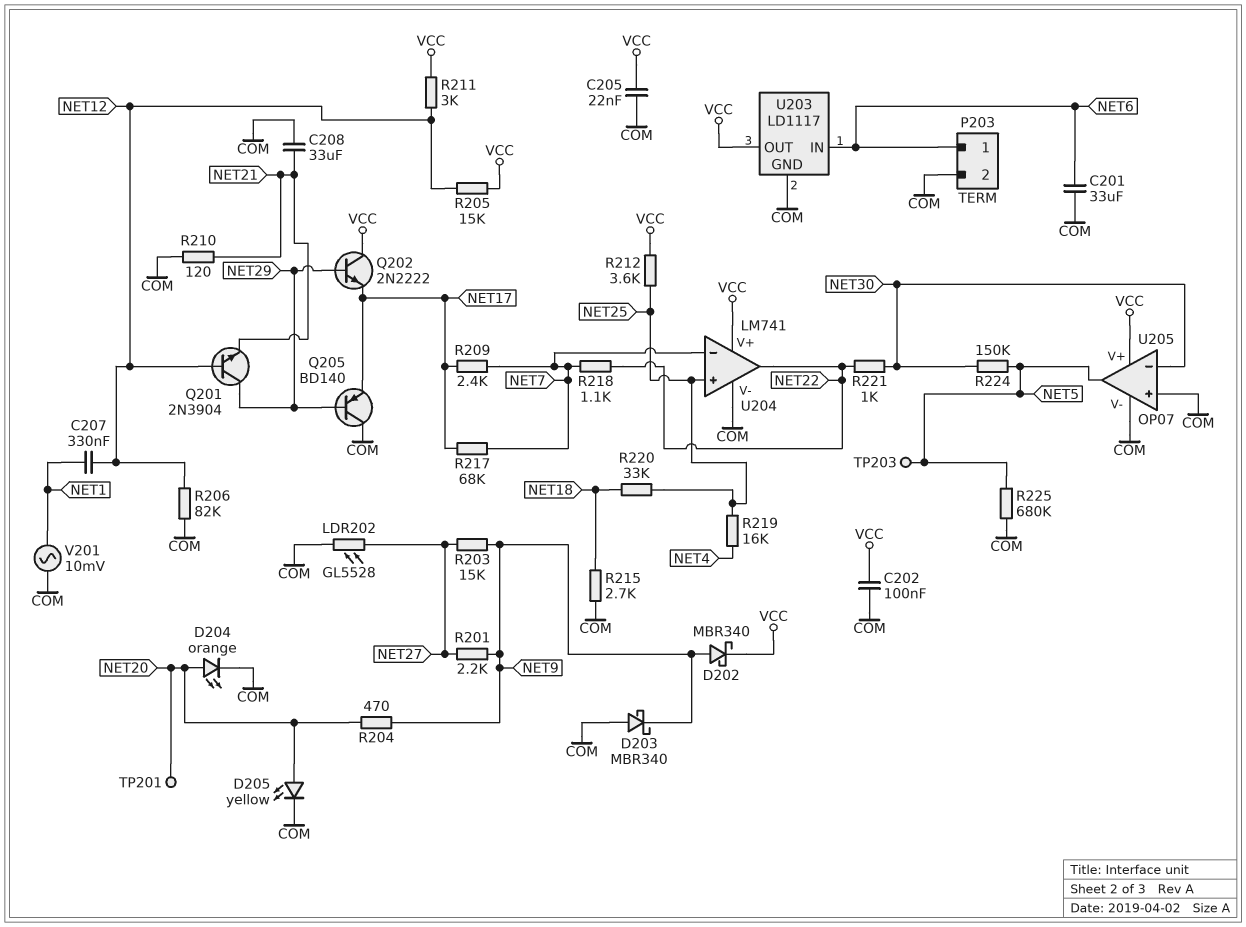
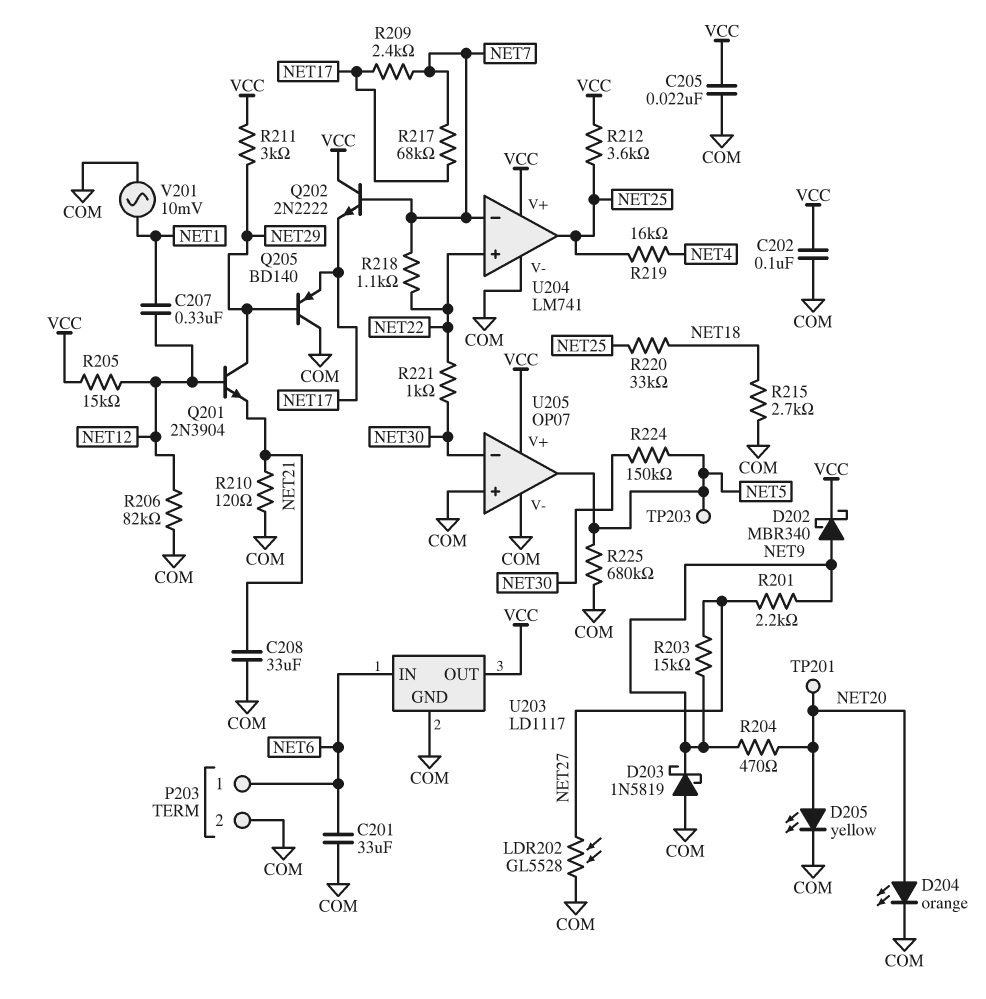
D203: schottky MBR340 (A COM, K NET9) -> schottky 1N5819 (A COM, K NET9)
Q202: NPN 2N2222 (B NET29, C VCC, E NET17) -> NPN 2N2222 (B NET7, C VCC, E NET17)
R211: 3k (NET12, VCC) -> 3k (NET29, VCC)
U204 pin in+: NET25 -> NET22
U204 pin out: NET22 -> NET25

